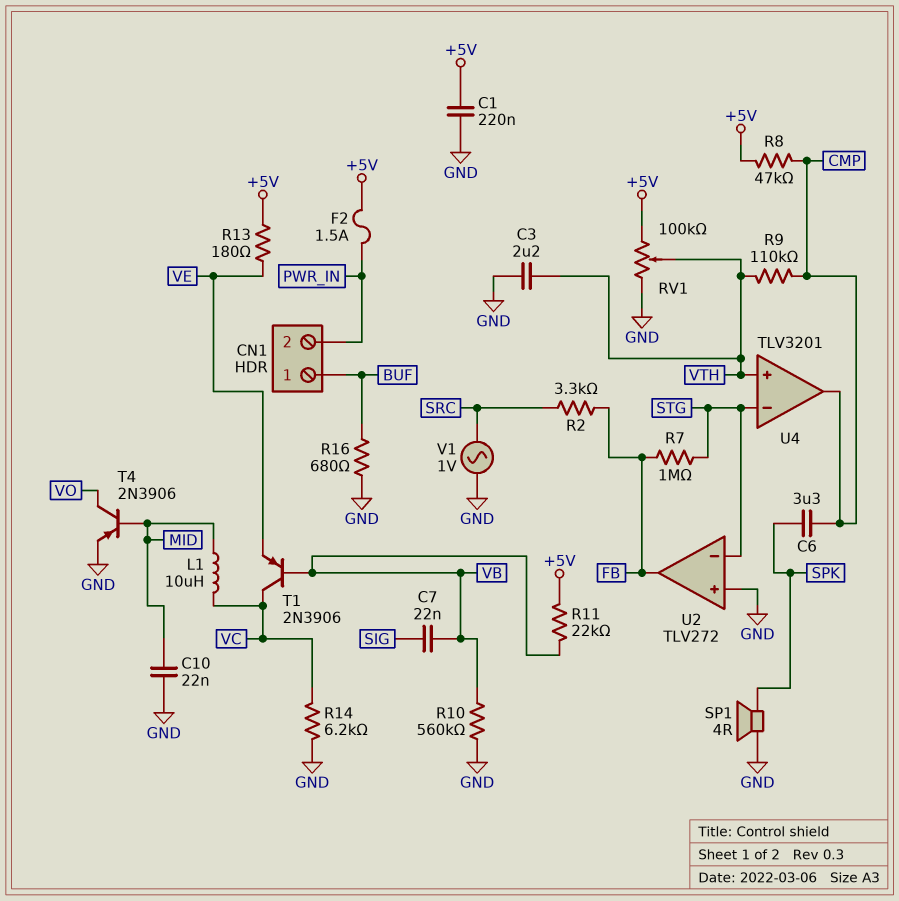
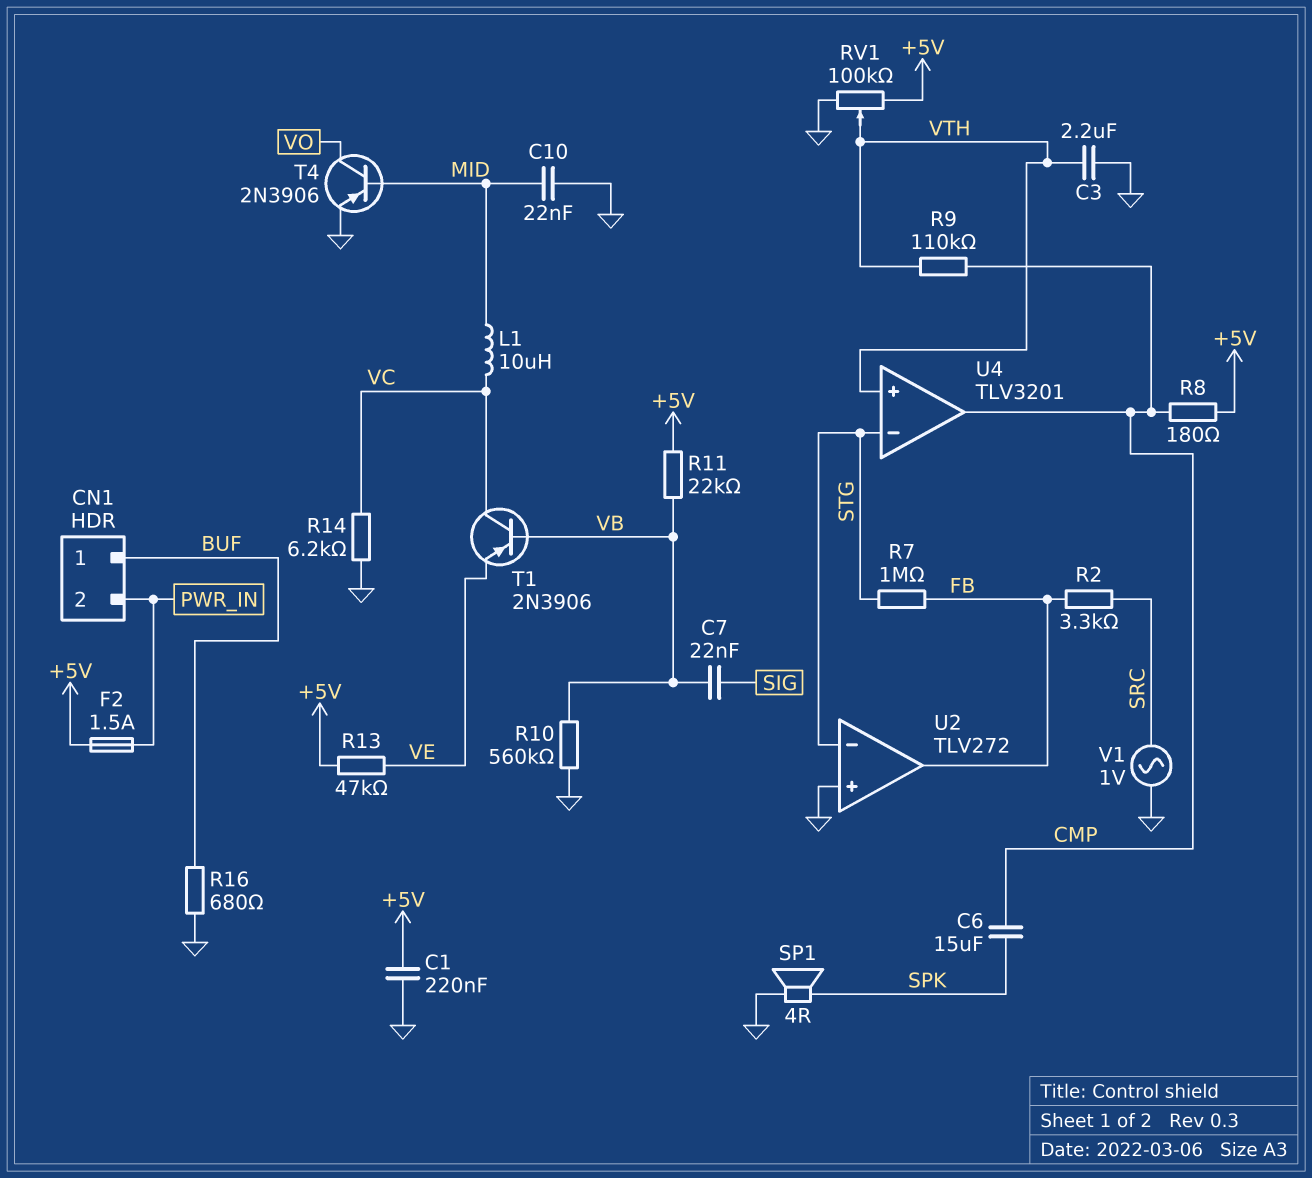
C6: 3.3uF (CMP, SPK) -> 15uF (CMP, SPK)
R8: 47k (+5V, CMP) -> 180 (+5V, CMP)
R13: 180 (+5V, VE) -> 47k (+5V, VE)

